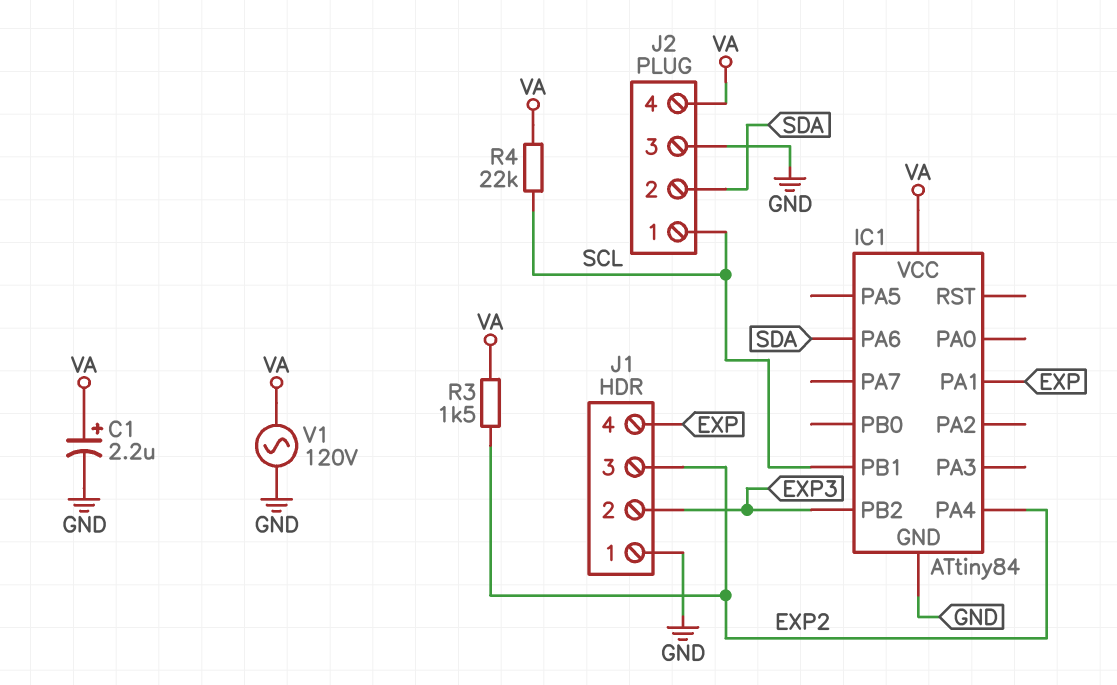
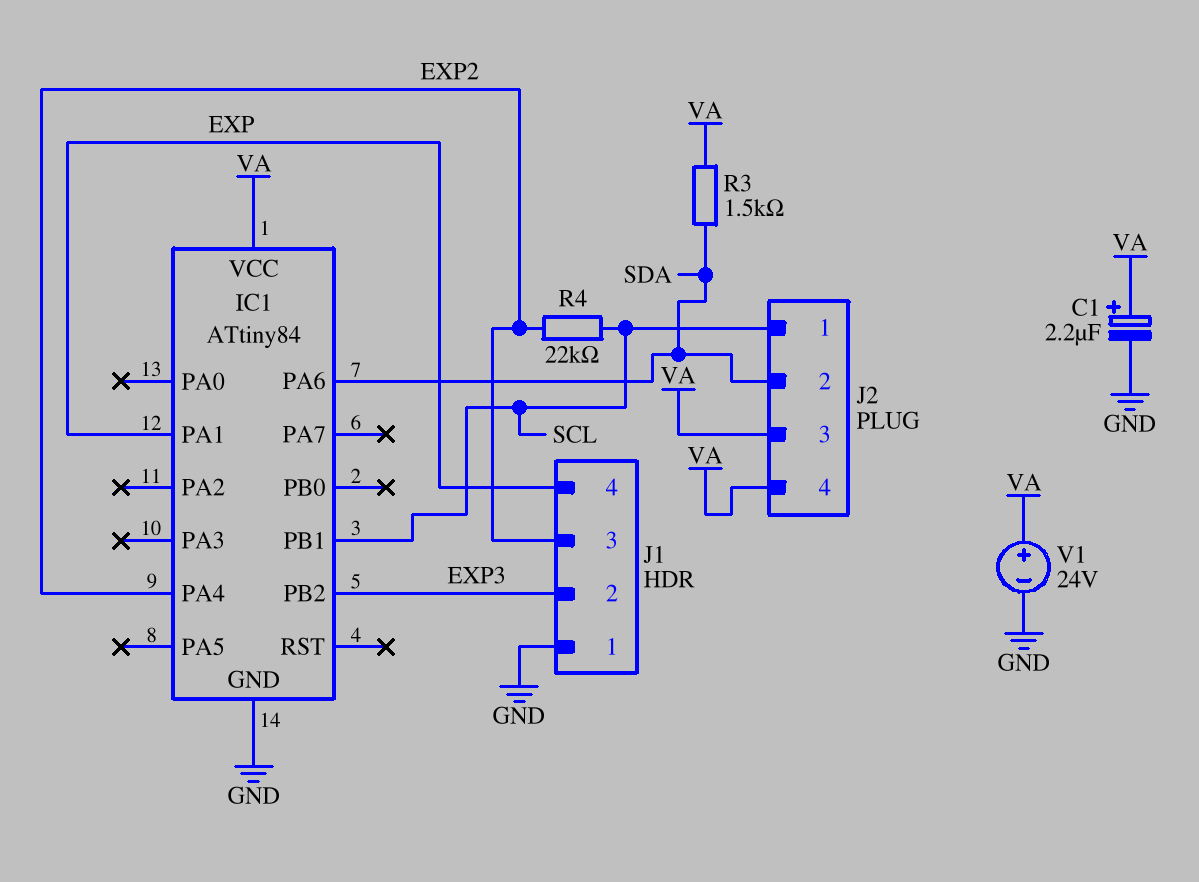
J2 pin 3: GND -> VA
R3: 1.5k (EXP2, VA) -> 1.5k (SDA, VA)
R4: 22k (SCL, VA) -> 22k (EXP2, SCL)
V1: AC 120V (GND, VA) -> 24V (plus VA, minus GND)

